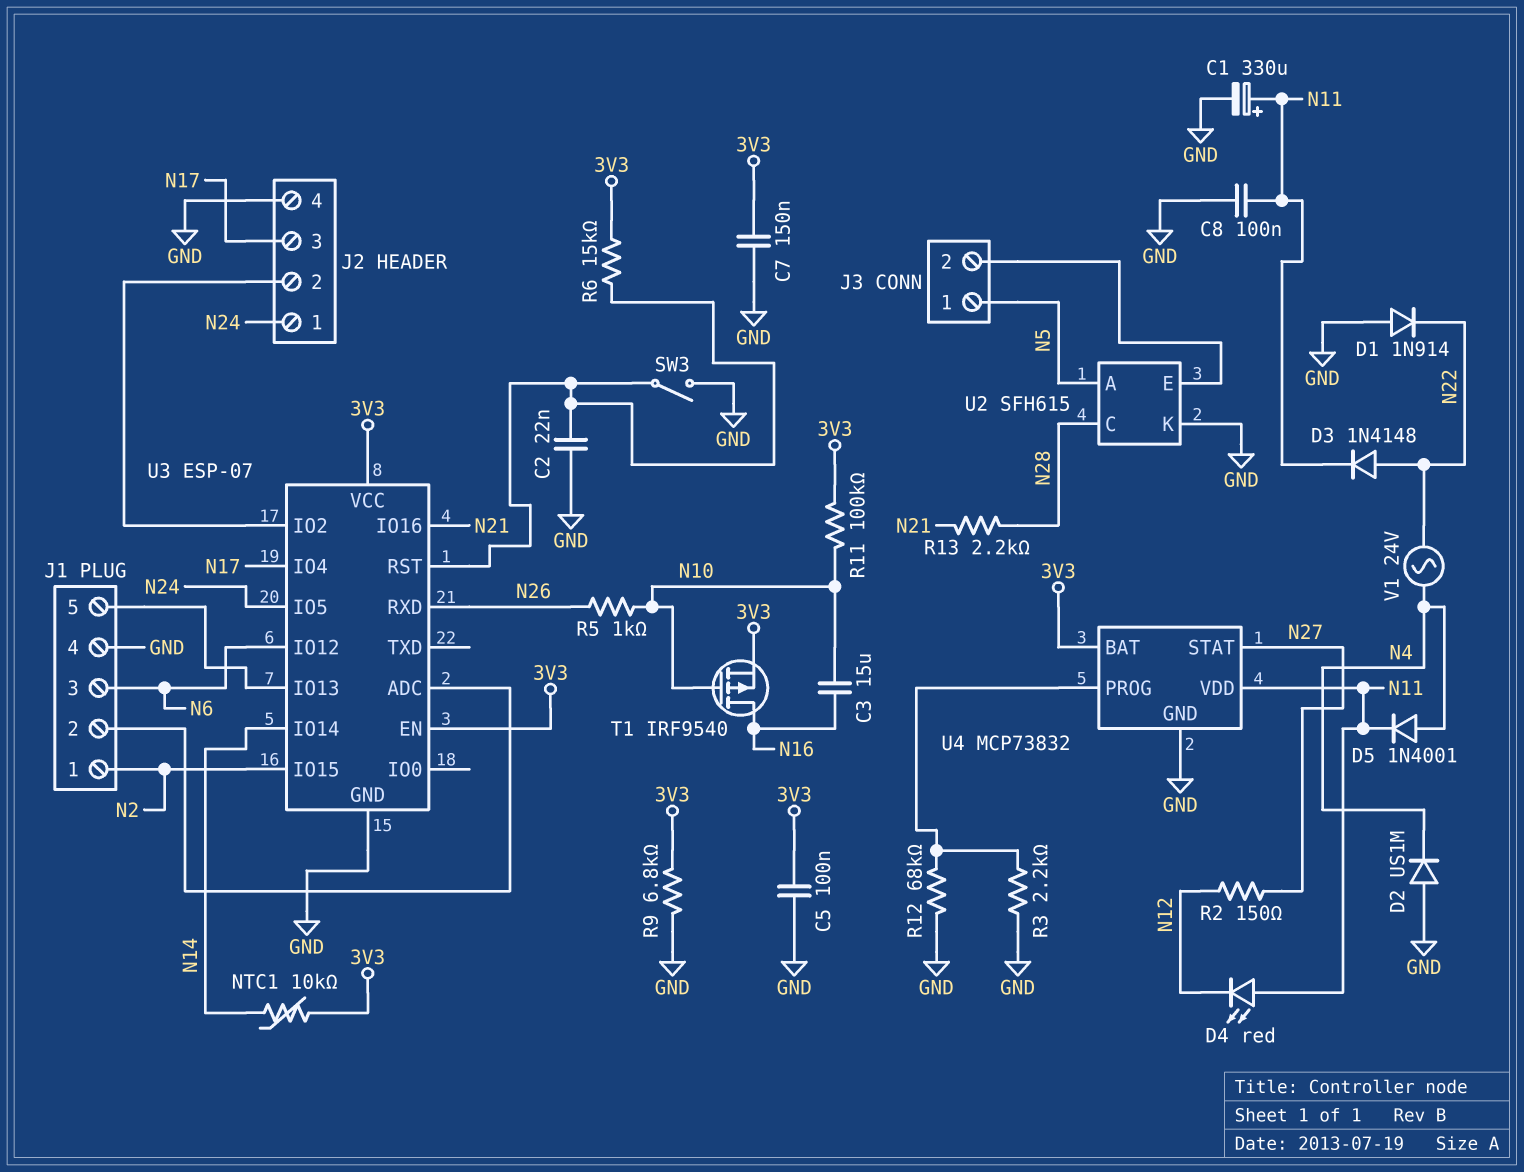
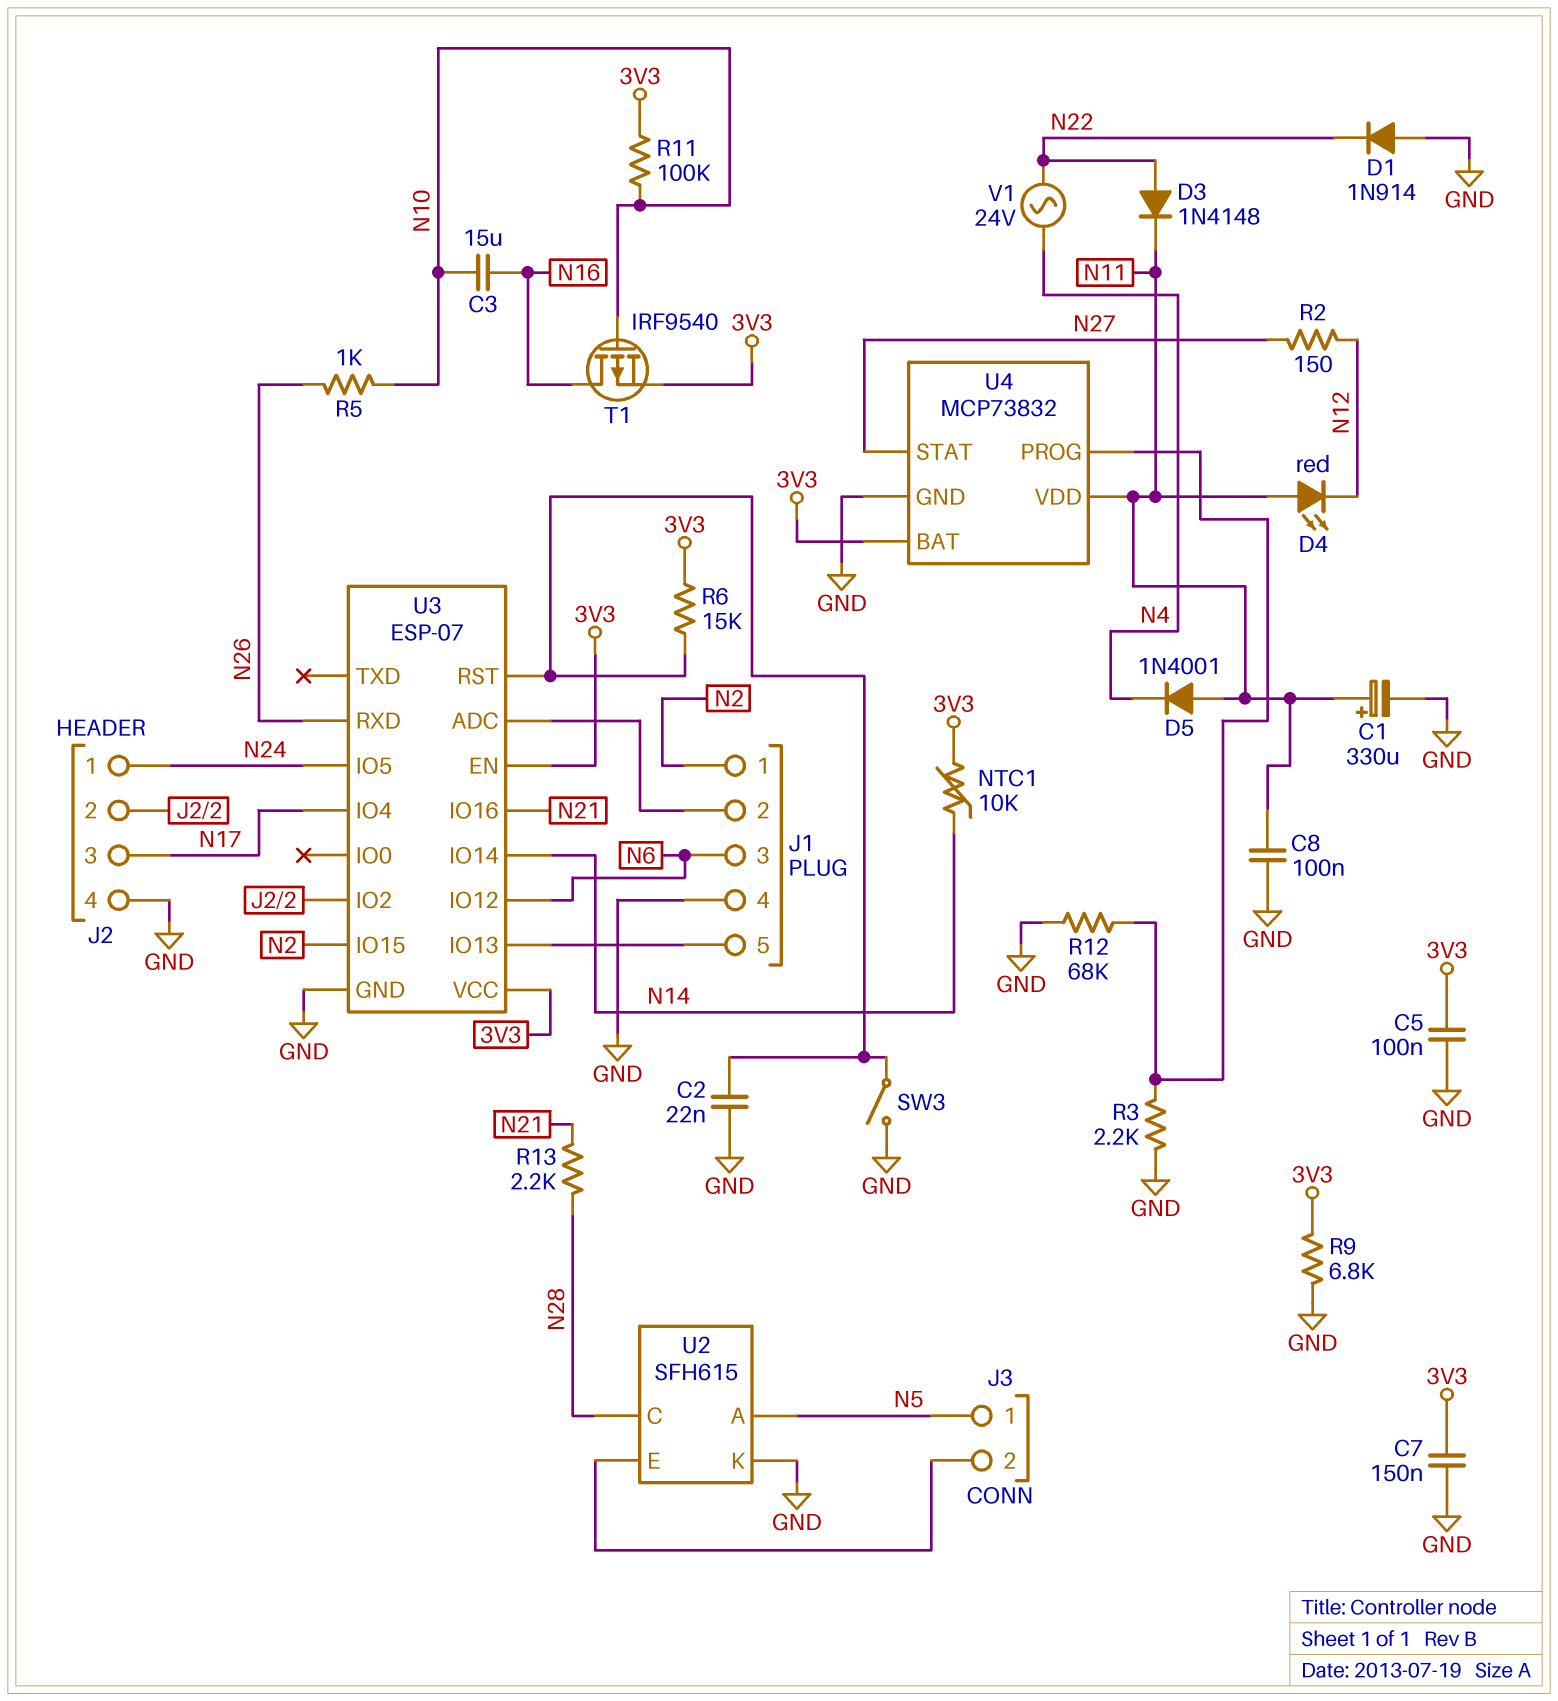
D2: diode US1M (A GND, K N4) -> none
D5: diode 1N4001 (A N4, K N11) -> diode 1N4001 (A N11, K N4)

